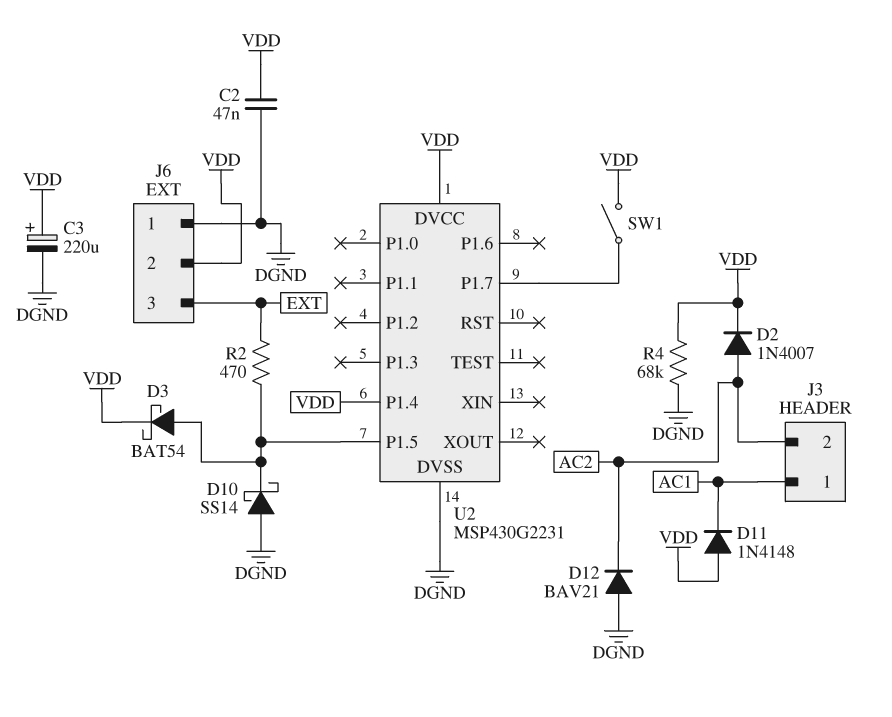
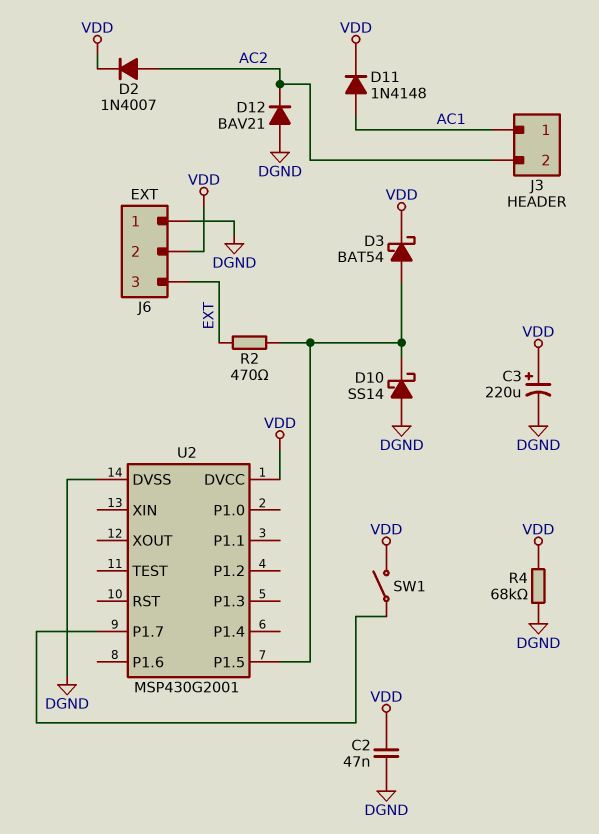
D11: diode 1N4148 (A VDD, K AC1) -> diode 1N4148 (A AC1, K VDD)
U2: MSP430G2231 -> MSP430G2001
U2 pin P1.4: VDD -> none

